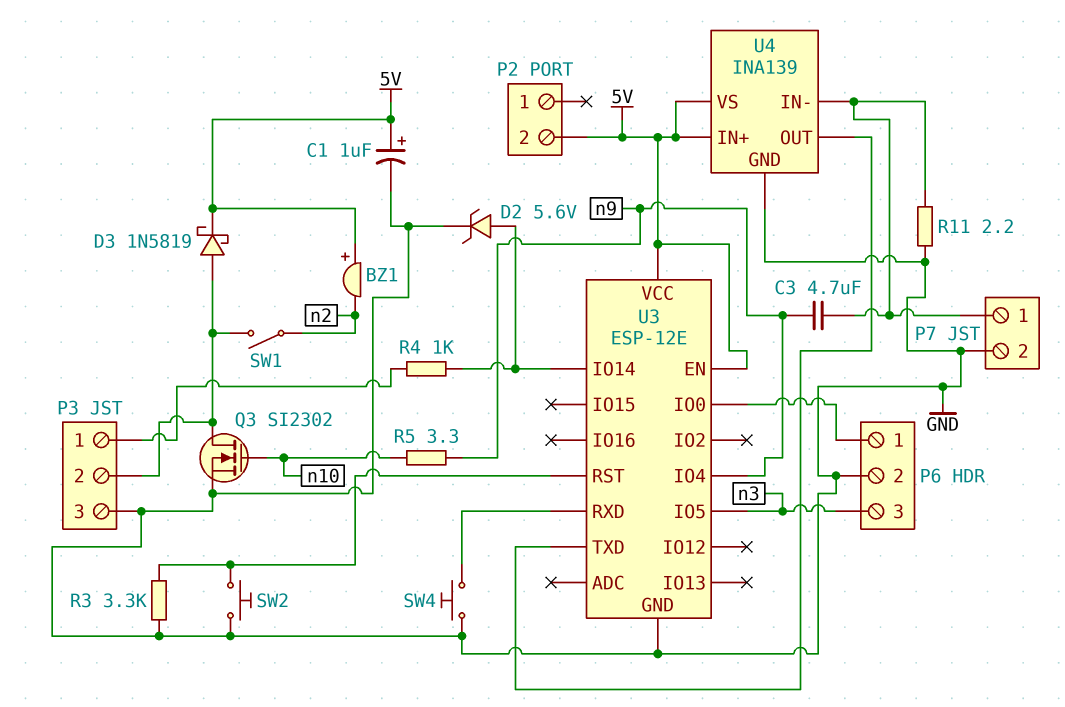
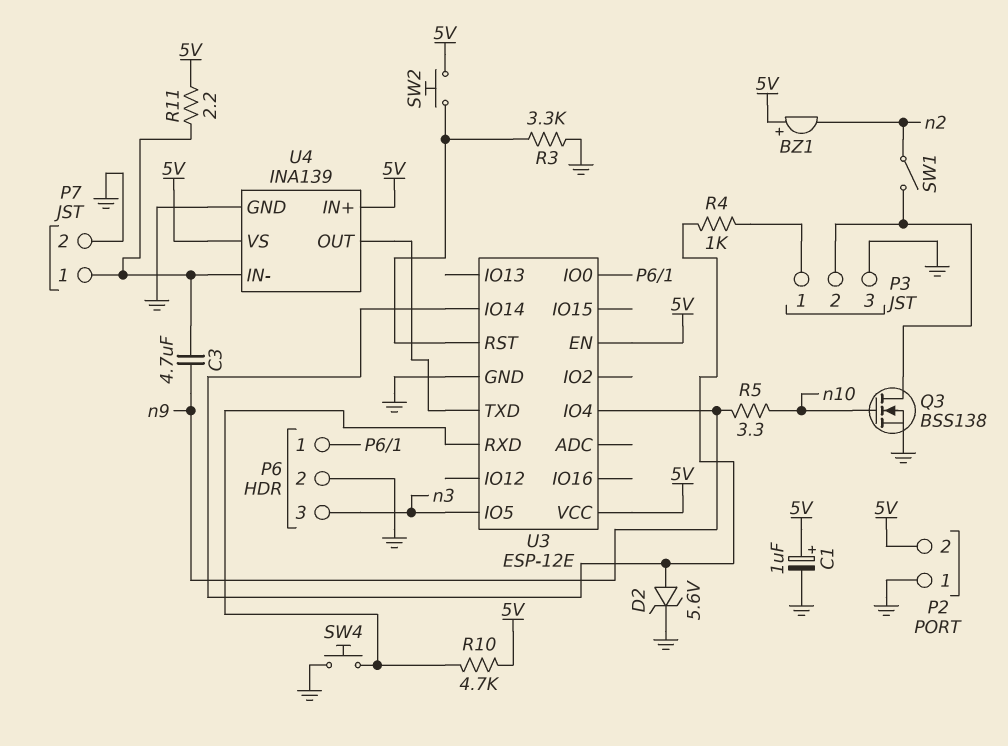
D3: schottky 1N5819 (A P3/2, K 5V) -> none
P2 pin 1: none -> GND
Q3: NMOS SI2302 (G n10, D P3/2, S GND) -> NMOS BSS138 (G n10, D P3/2, S GND)
R10: none -> 4.7k (5V, U3/RXD)
R11: 2.2 (GND, P7/1) -> 2.2 (5V, P7/1)
SW2: button (GND, U3/RST) -> button (5V, U3/RST)

